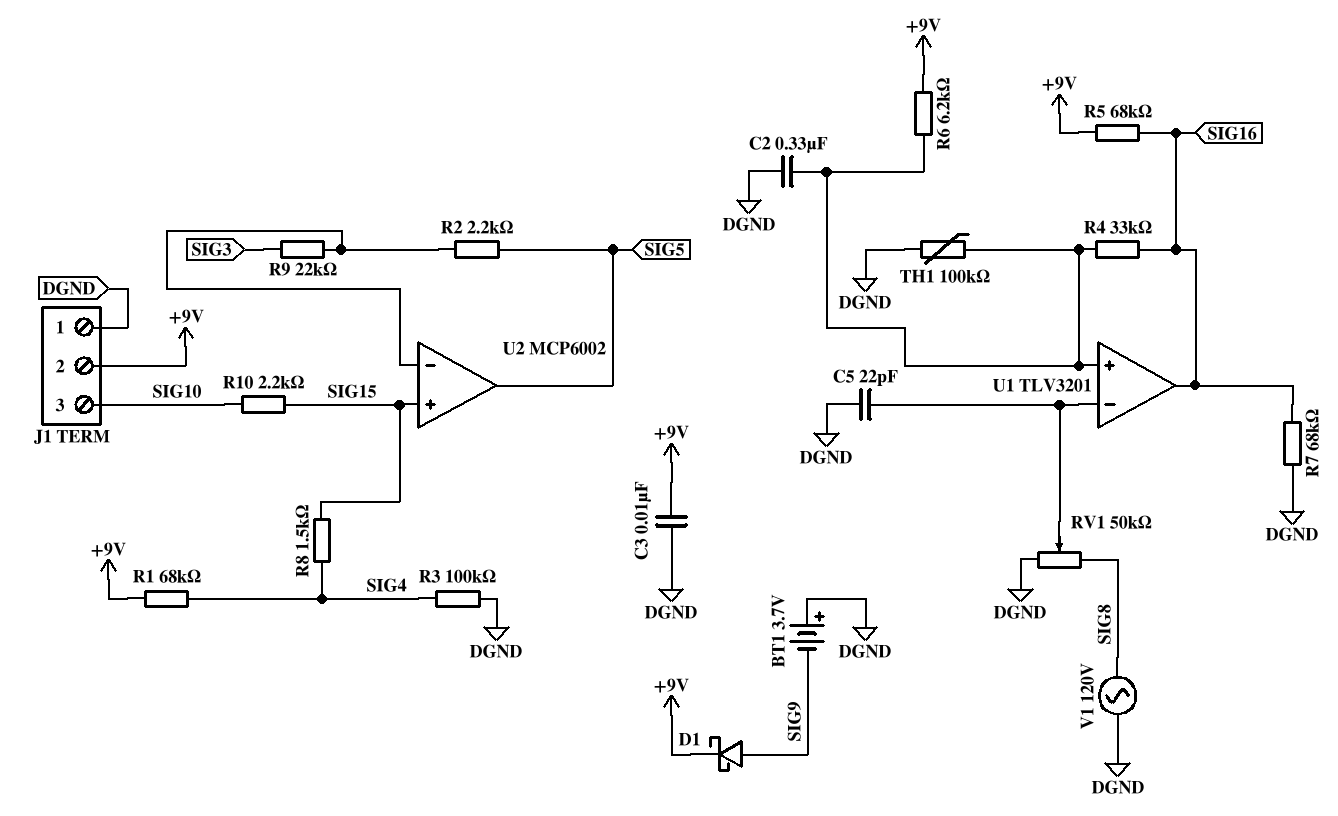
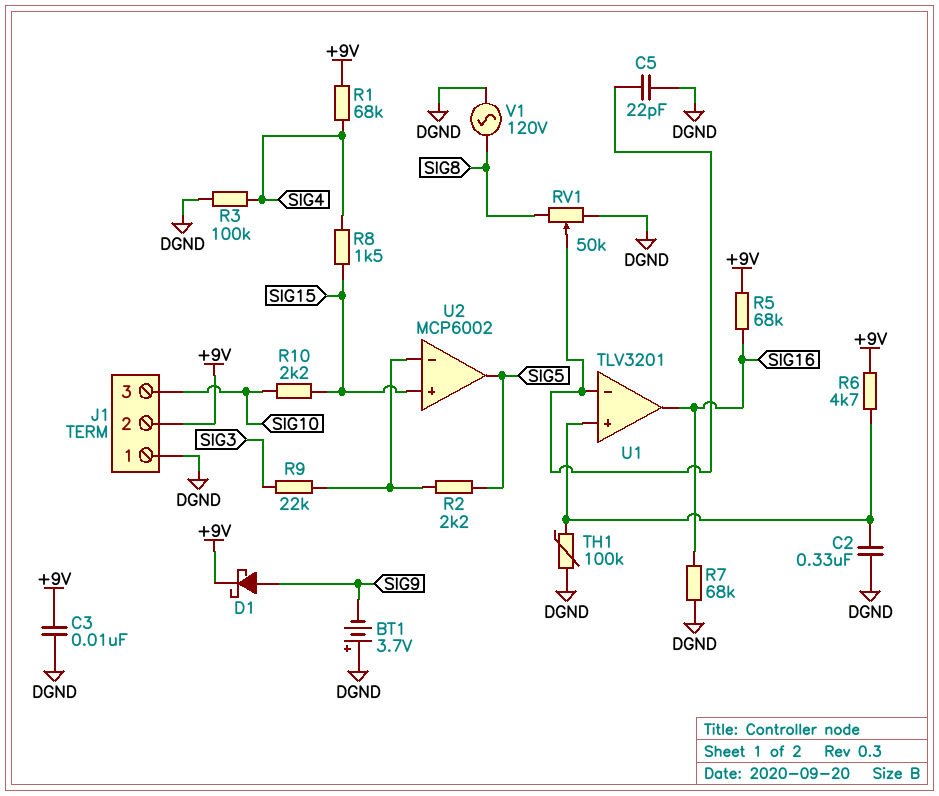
R4: 33k (SIG16, U1/in+) -> none
R6: 6.2k (+9V, U1/in+) -> 4.7k (+9V, U1/in+)

